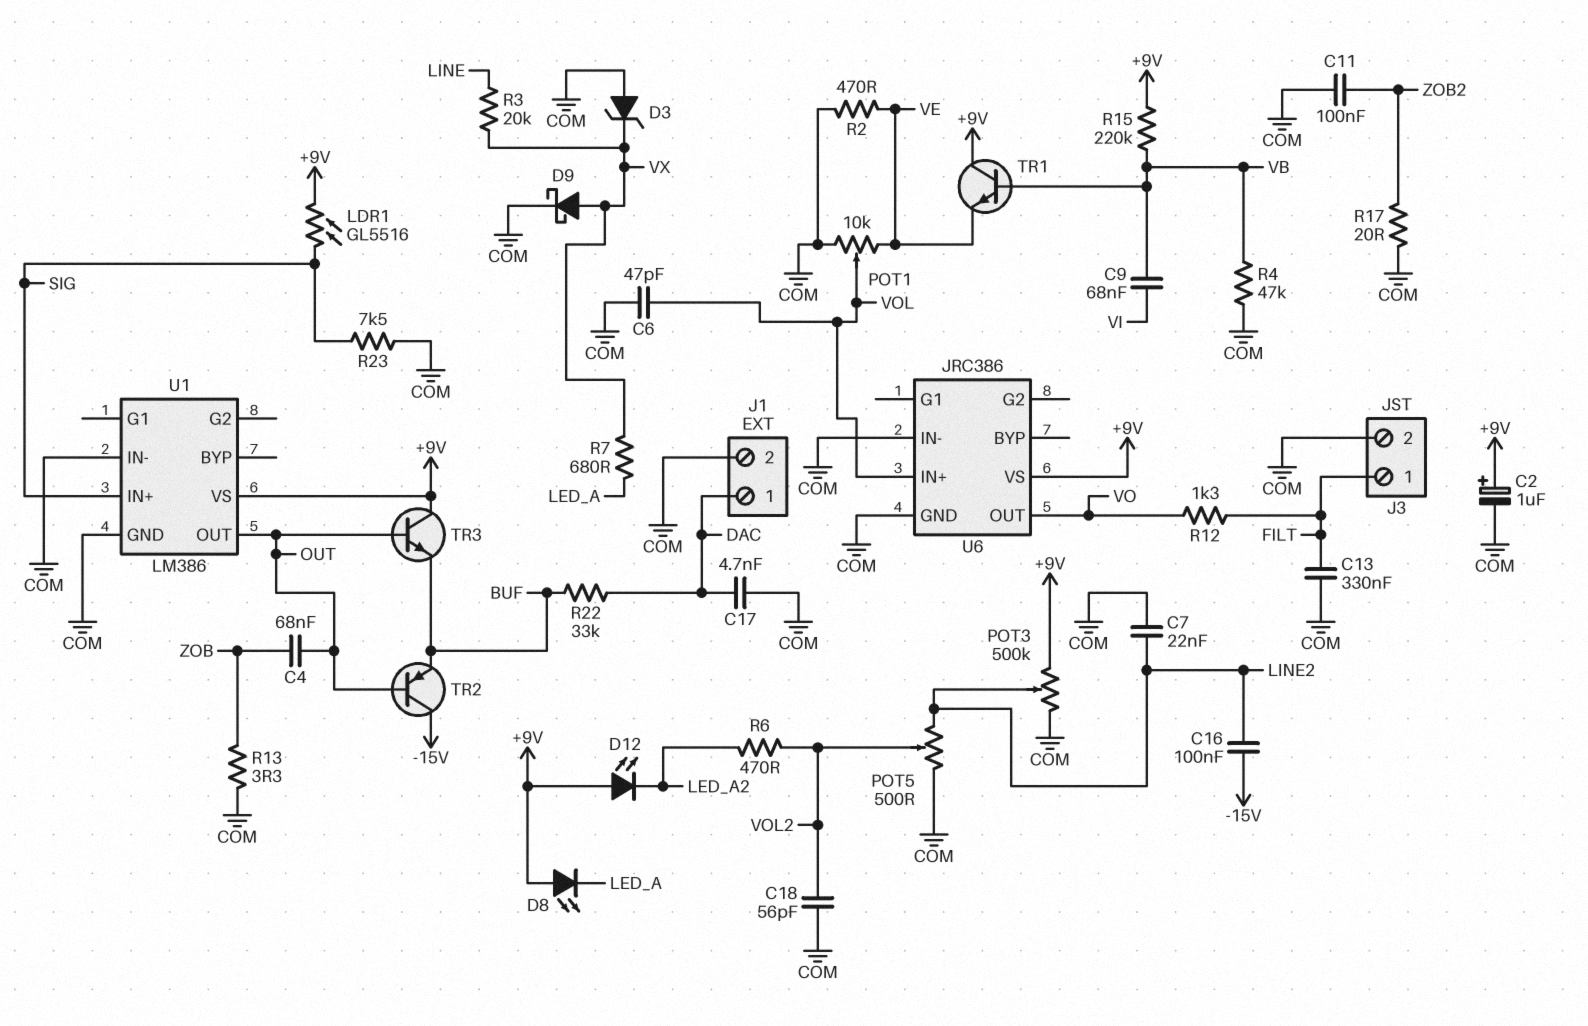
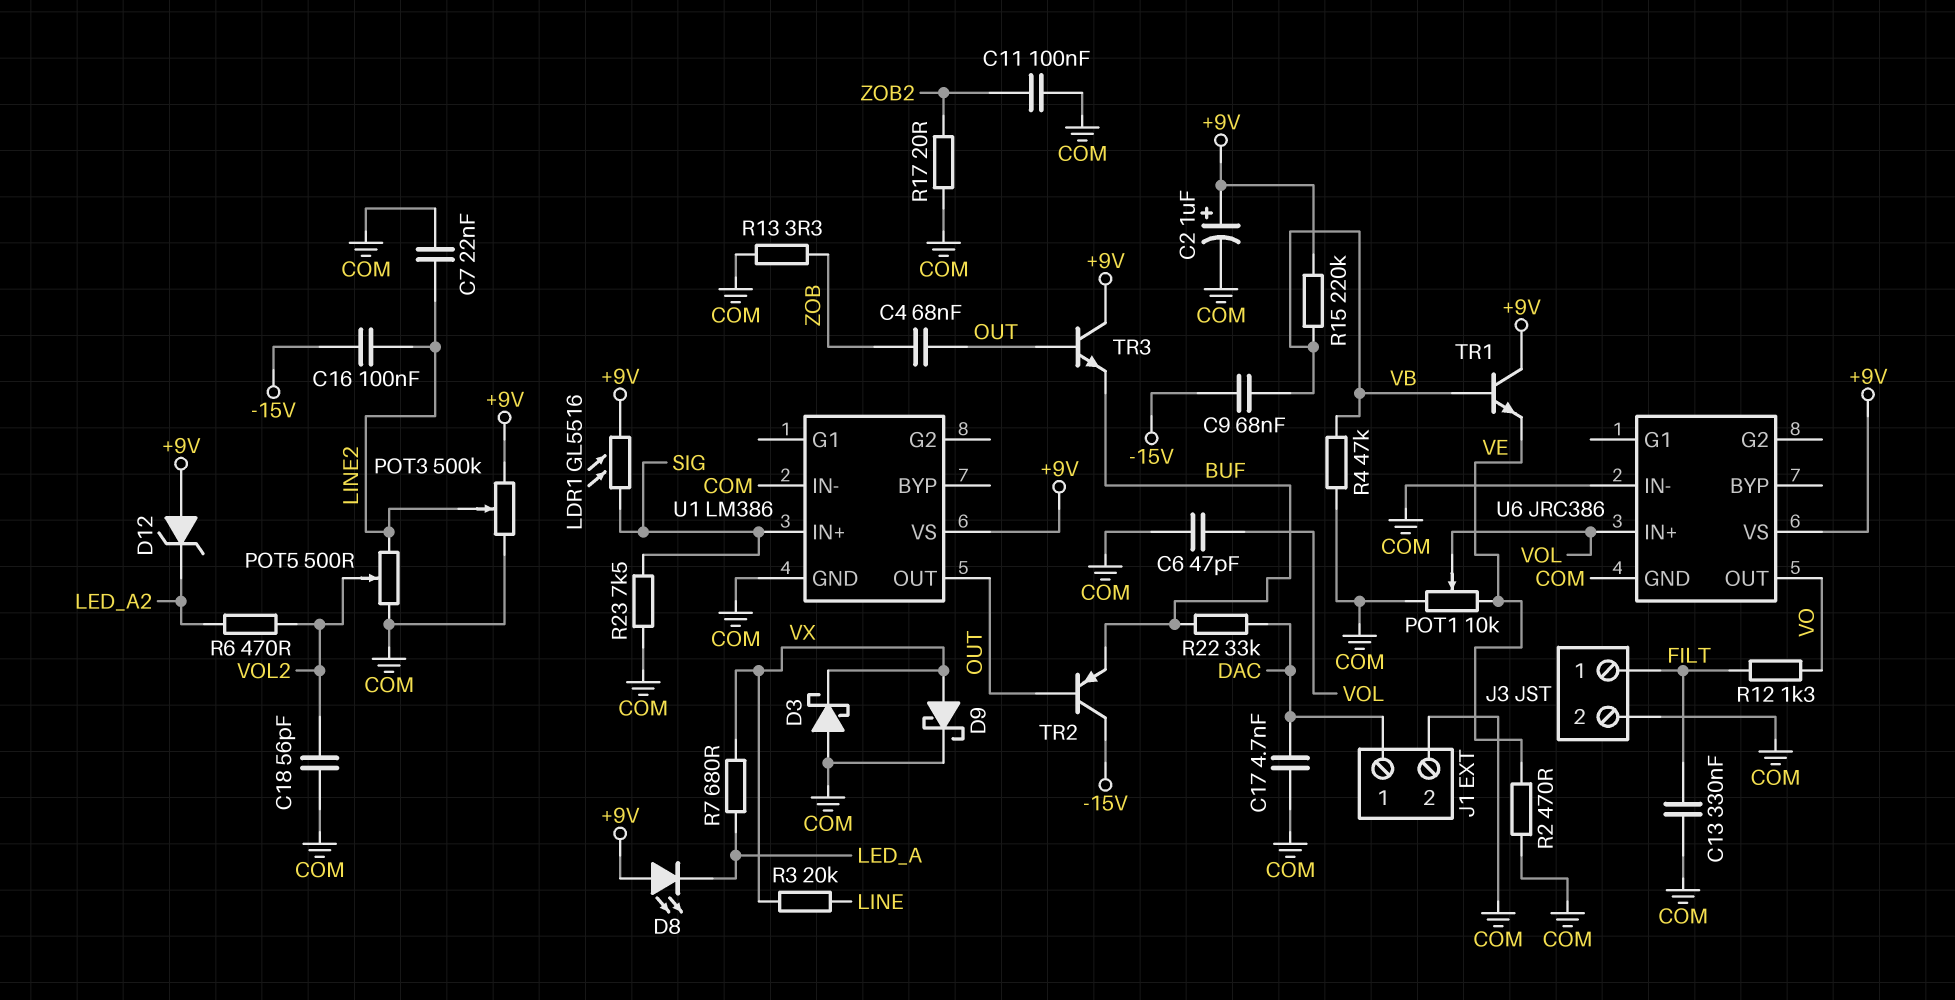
C9: 68nF (VB, VI) -> 68nF (-15V, VB)
D3: zener (A COM, K VX) -> schottky (A COM, K VX)
D12: LED (A +9V, K LED_A2) -> zener (A +9V, K LED_A2)

